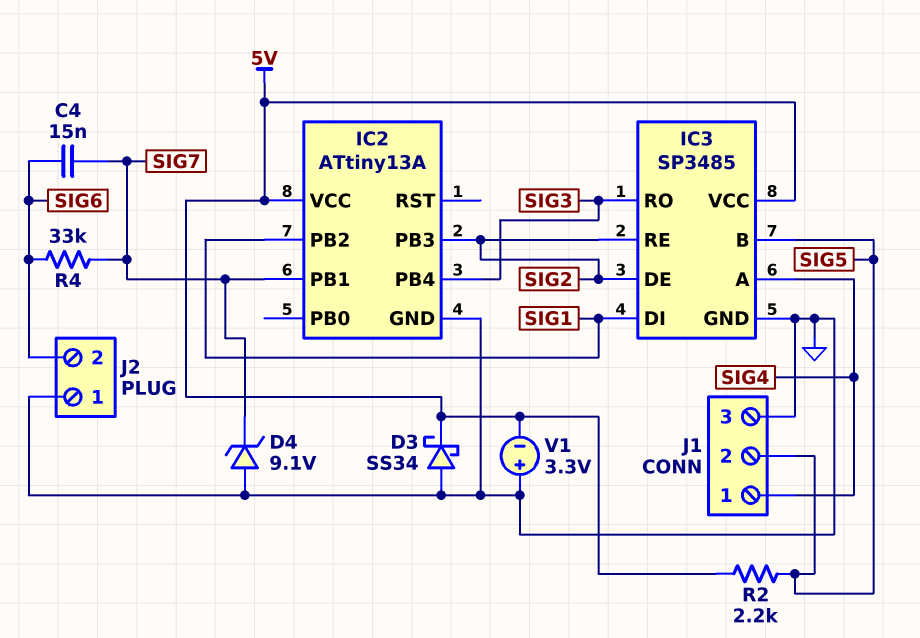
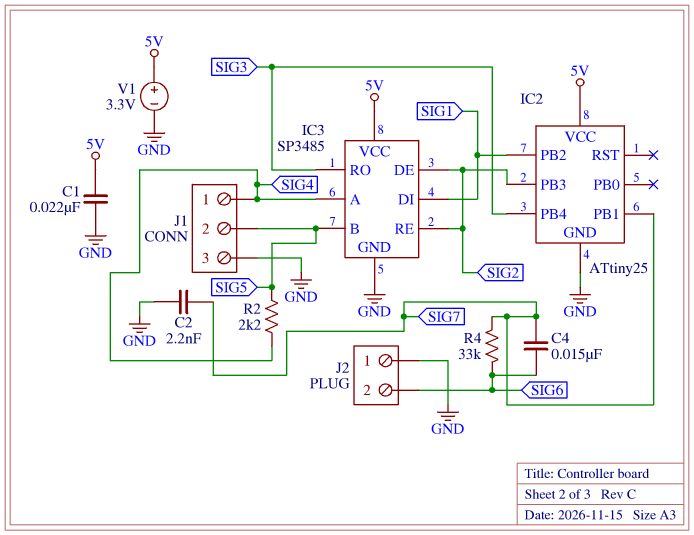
C1: none -> 22nF (5V, GND)
C2: none -> 2.2nF (GND, SIG7)
D3: schottky SS34 (A GND, K 5V) -> none
D4: zener 9.1V (A GND, K SIG7) -> none
IC2: ATtiny13A -> ATtiny25
R2: 2.2k (5V, SIG5) -> 2.2k (SIG4, SIG5)
V1: 3.3V (plus GND, minus 5V) -> 3.3V (plus 5V, minus GND)

